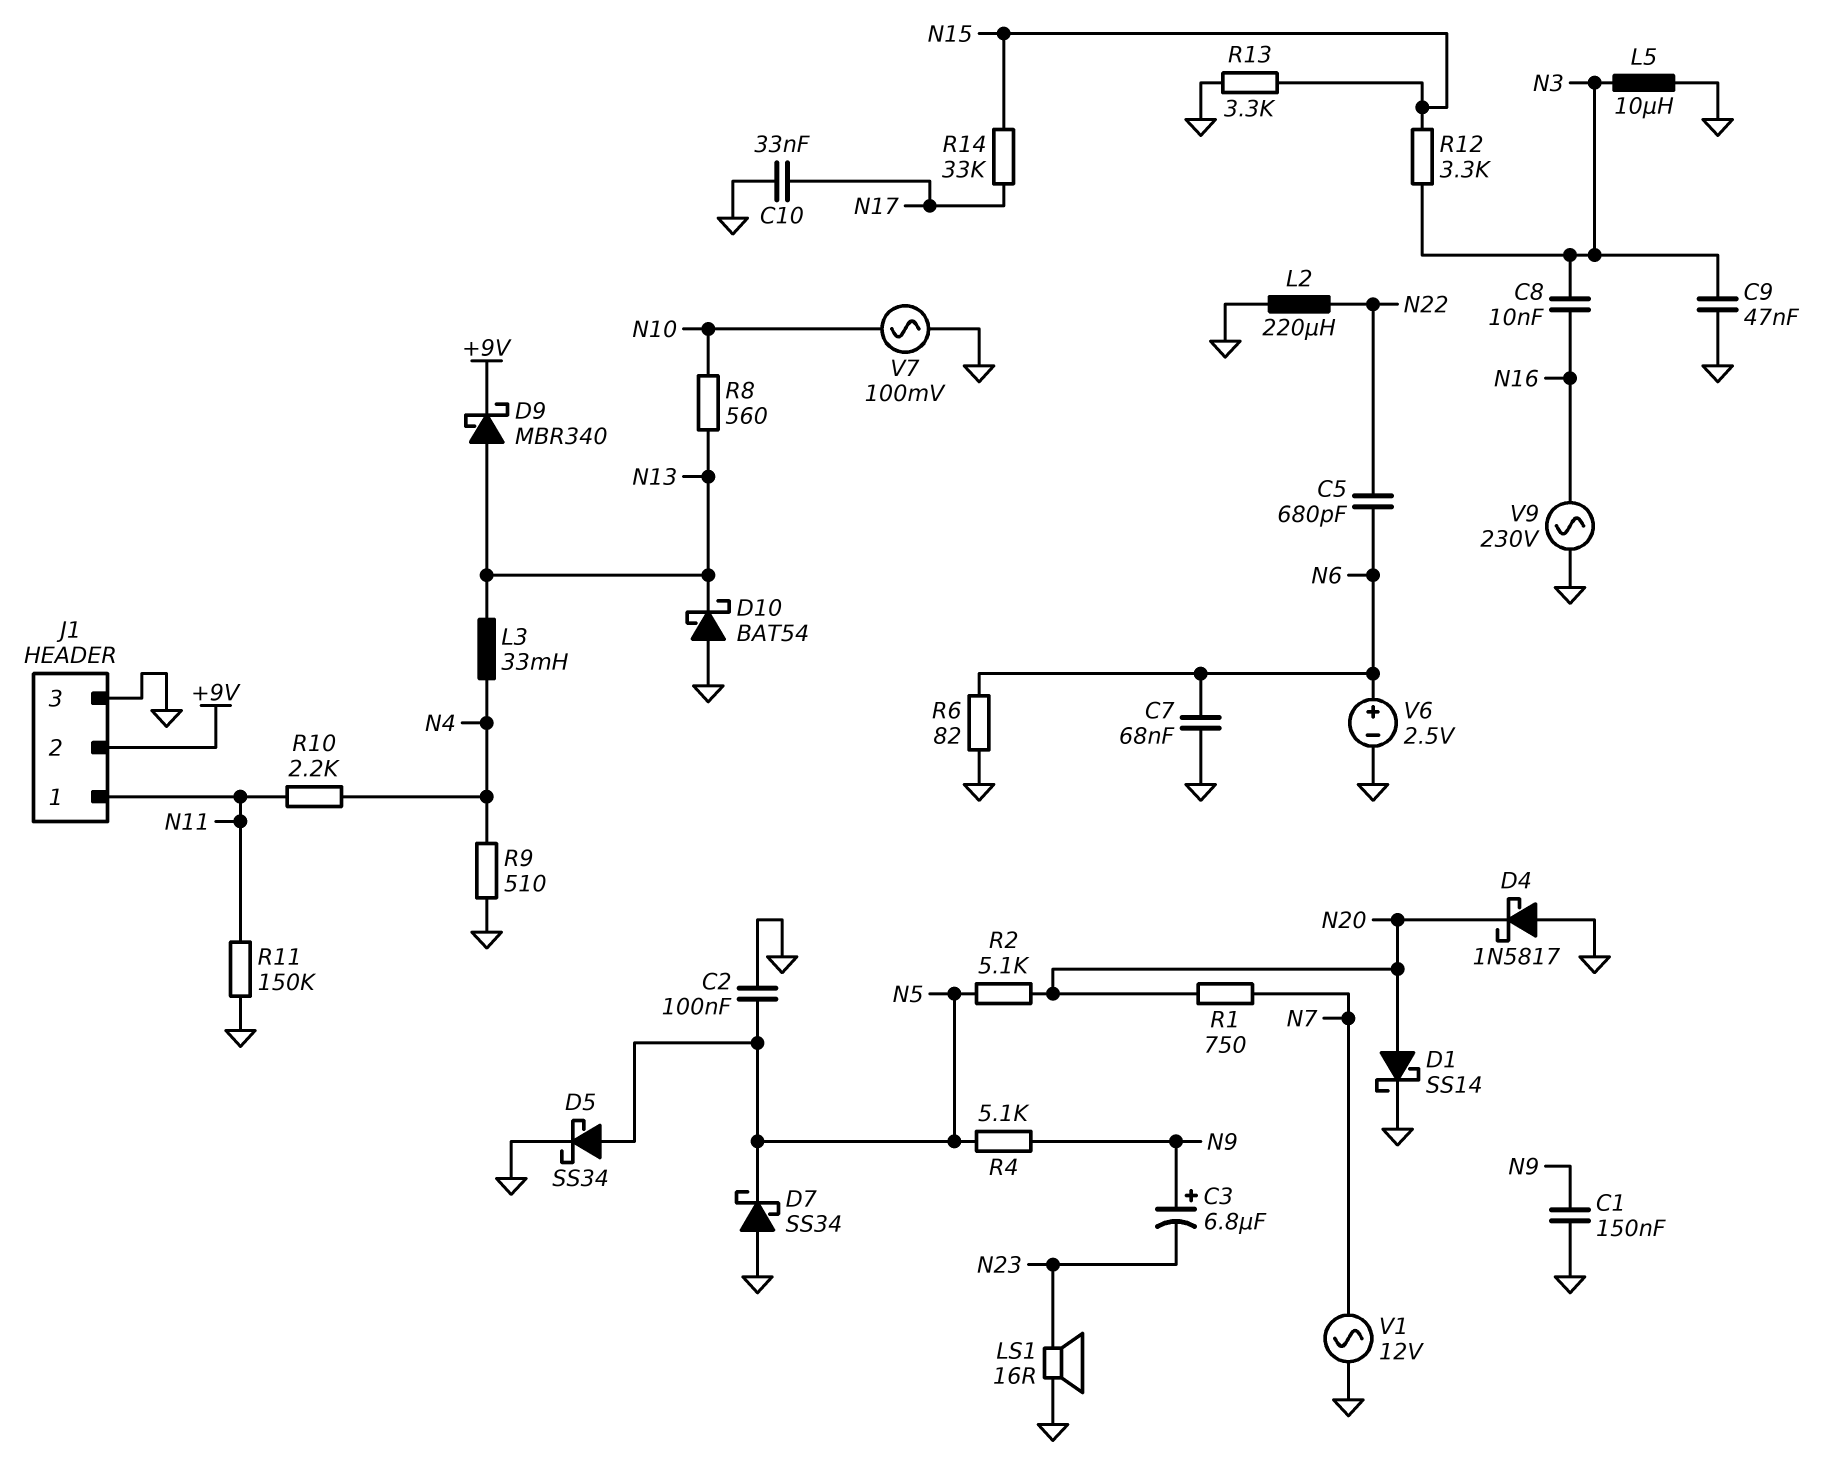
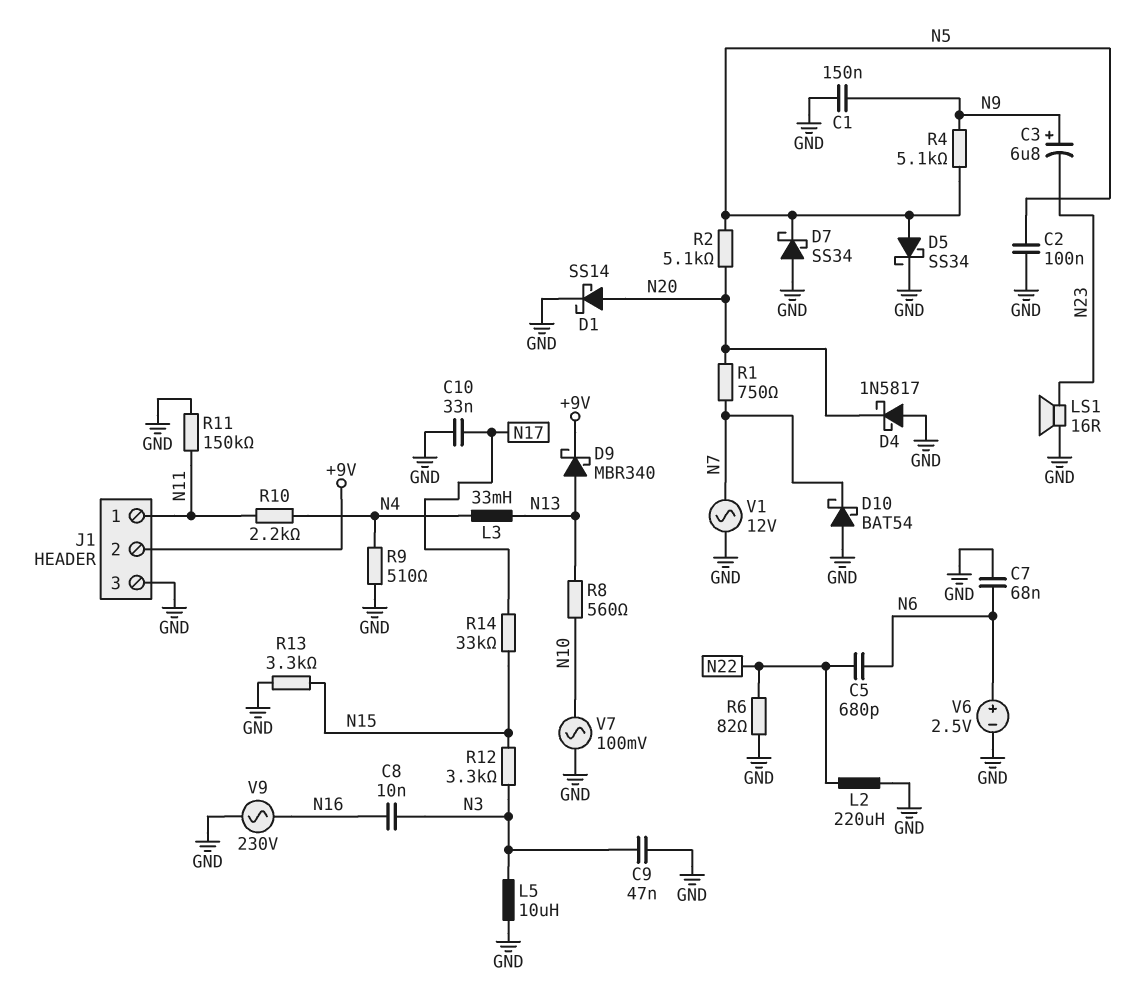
D10: schottky BAT54 (A GND, K N13) -> schottky BAT54 (A GND, K N7)
R6: 82 (GND, N6) -> 82 (GND, N22)

